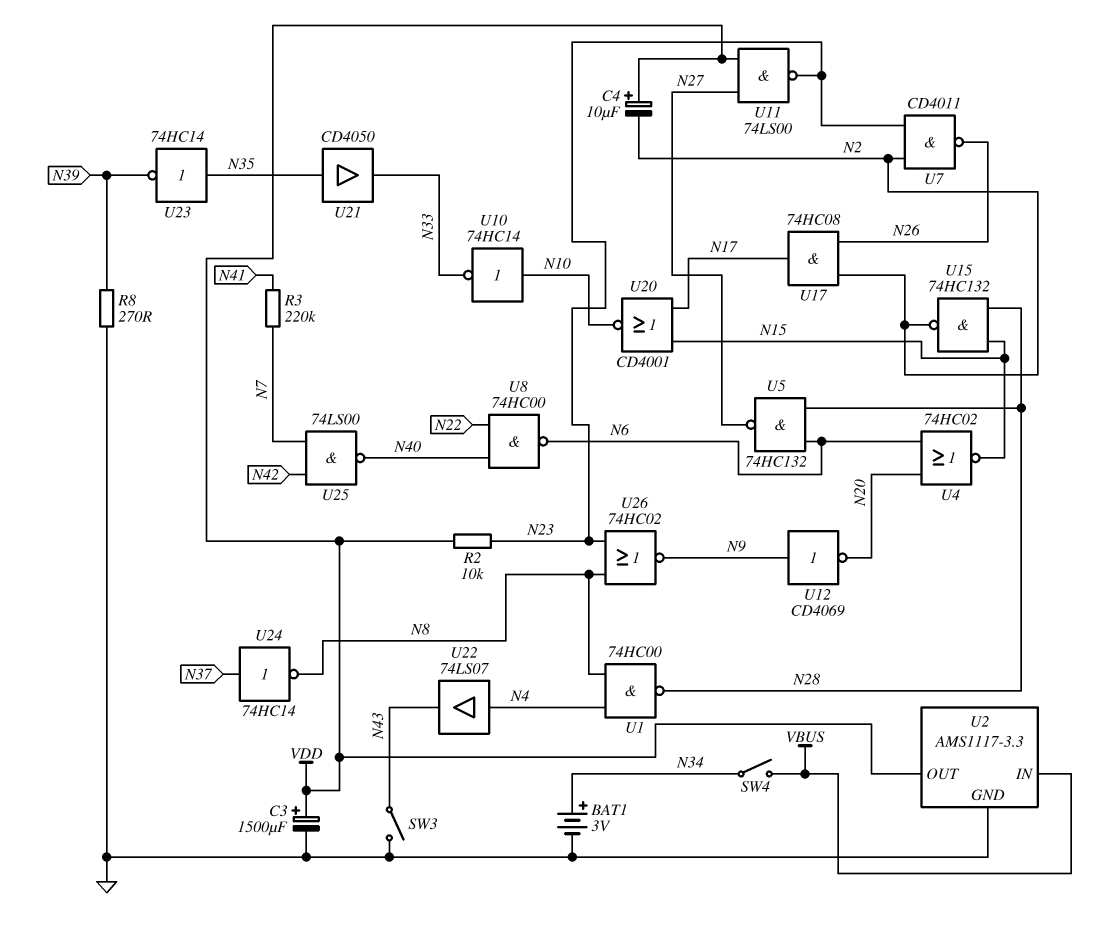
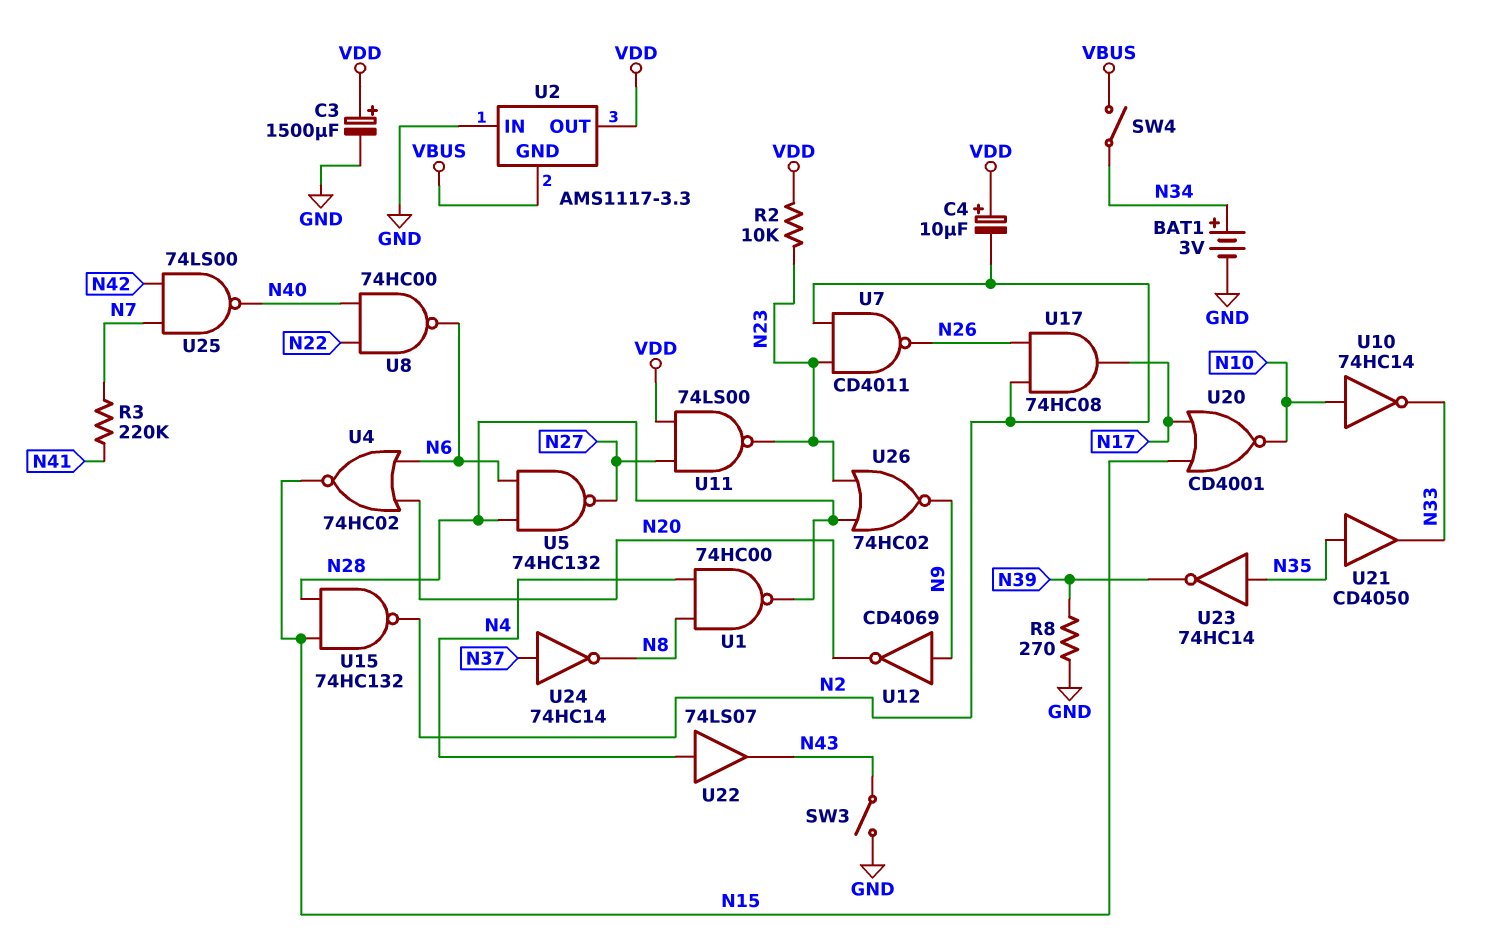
U2 pin GND: GND -> VBUS
U2 pin IN: VBUS -> GND
U26: NOR 74HC02 (in N8, in N23, out N9) -> NOR 74HC02 (in N23, in N28, out N9)

